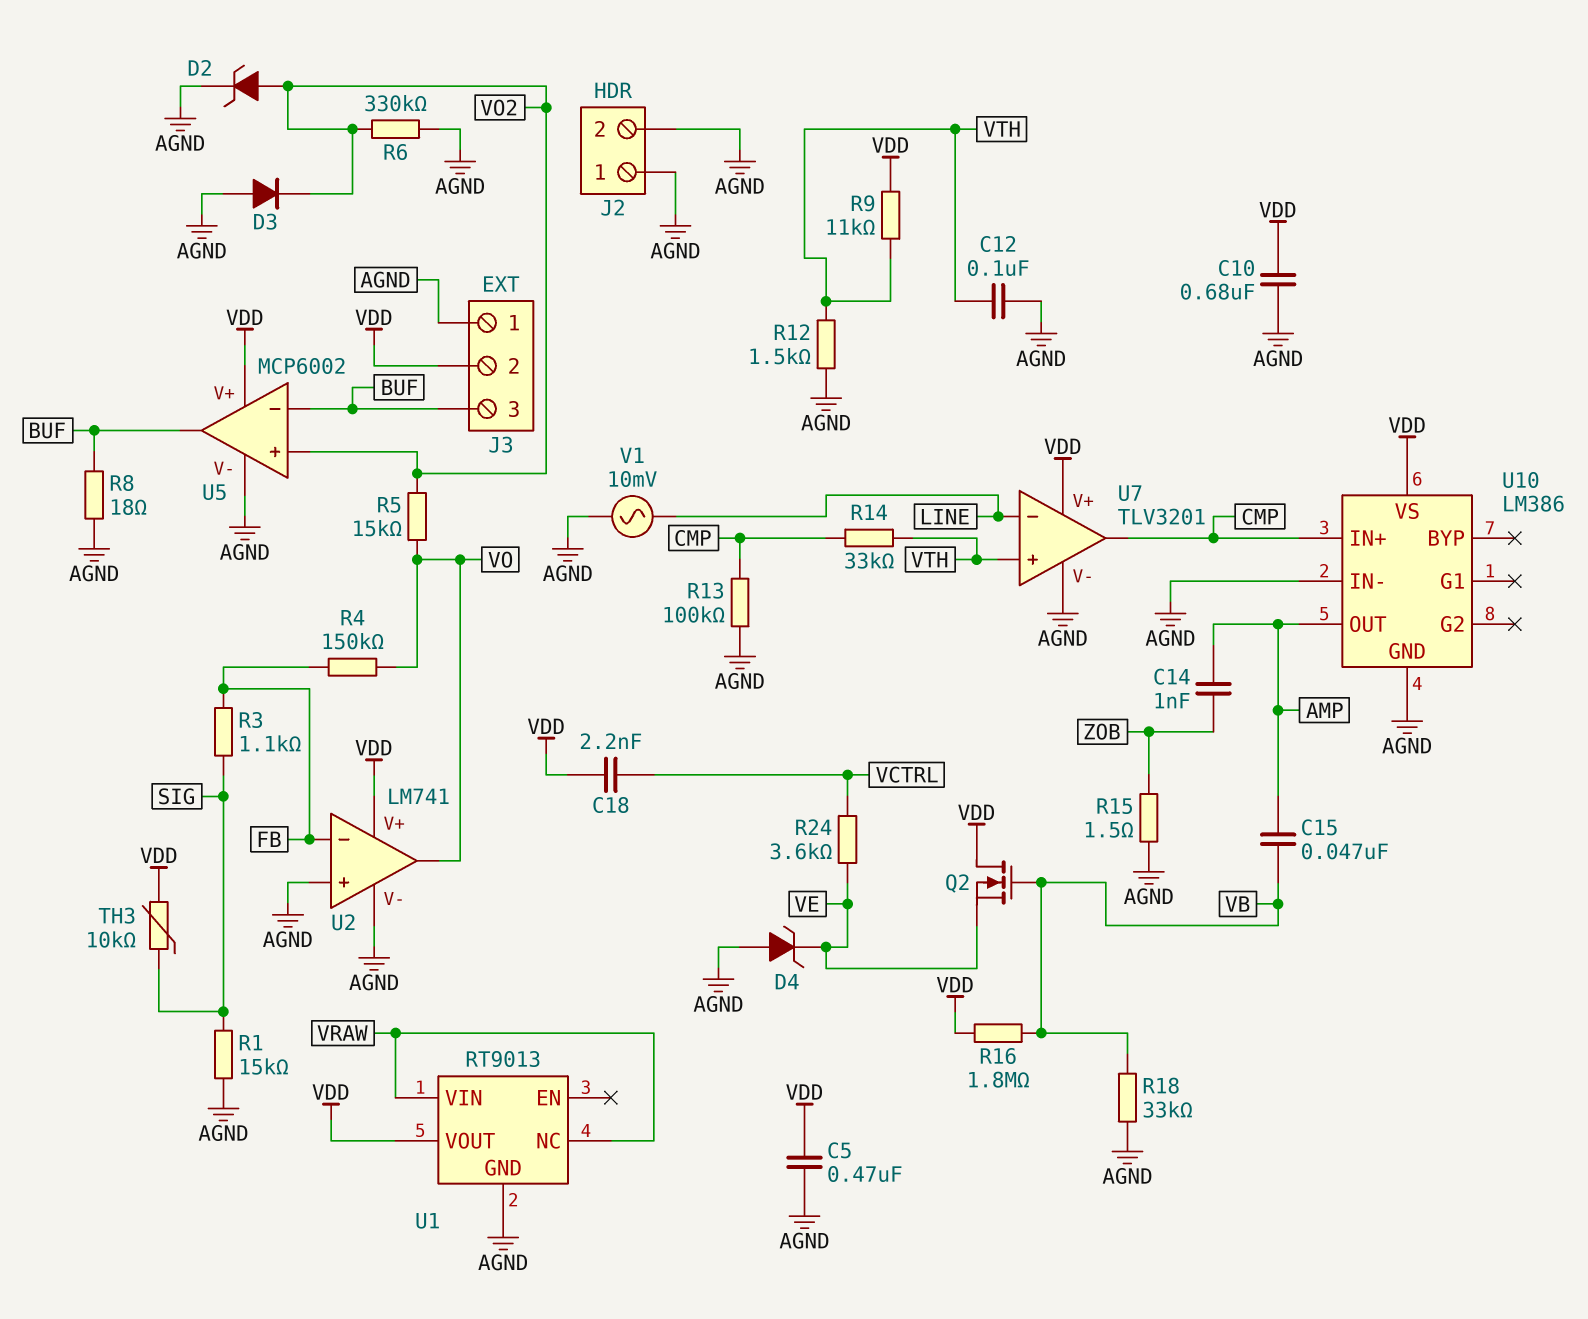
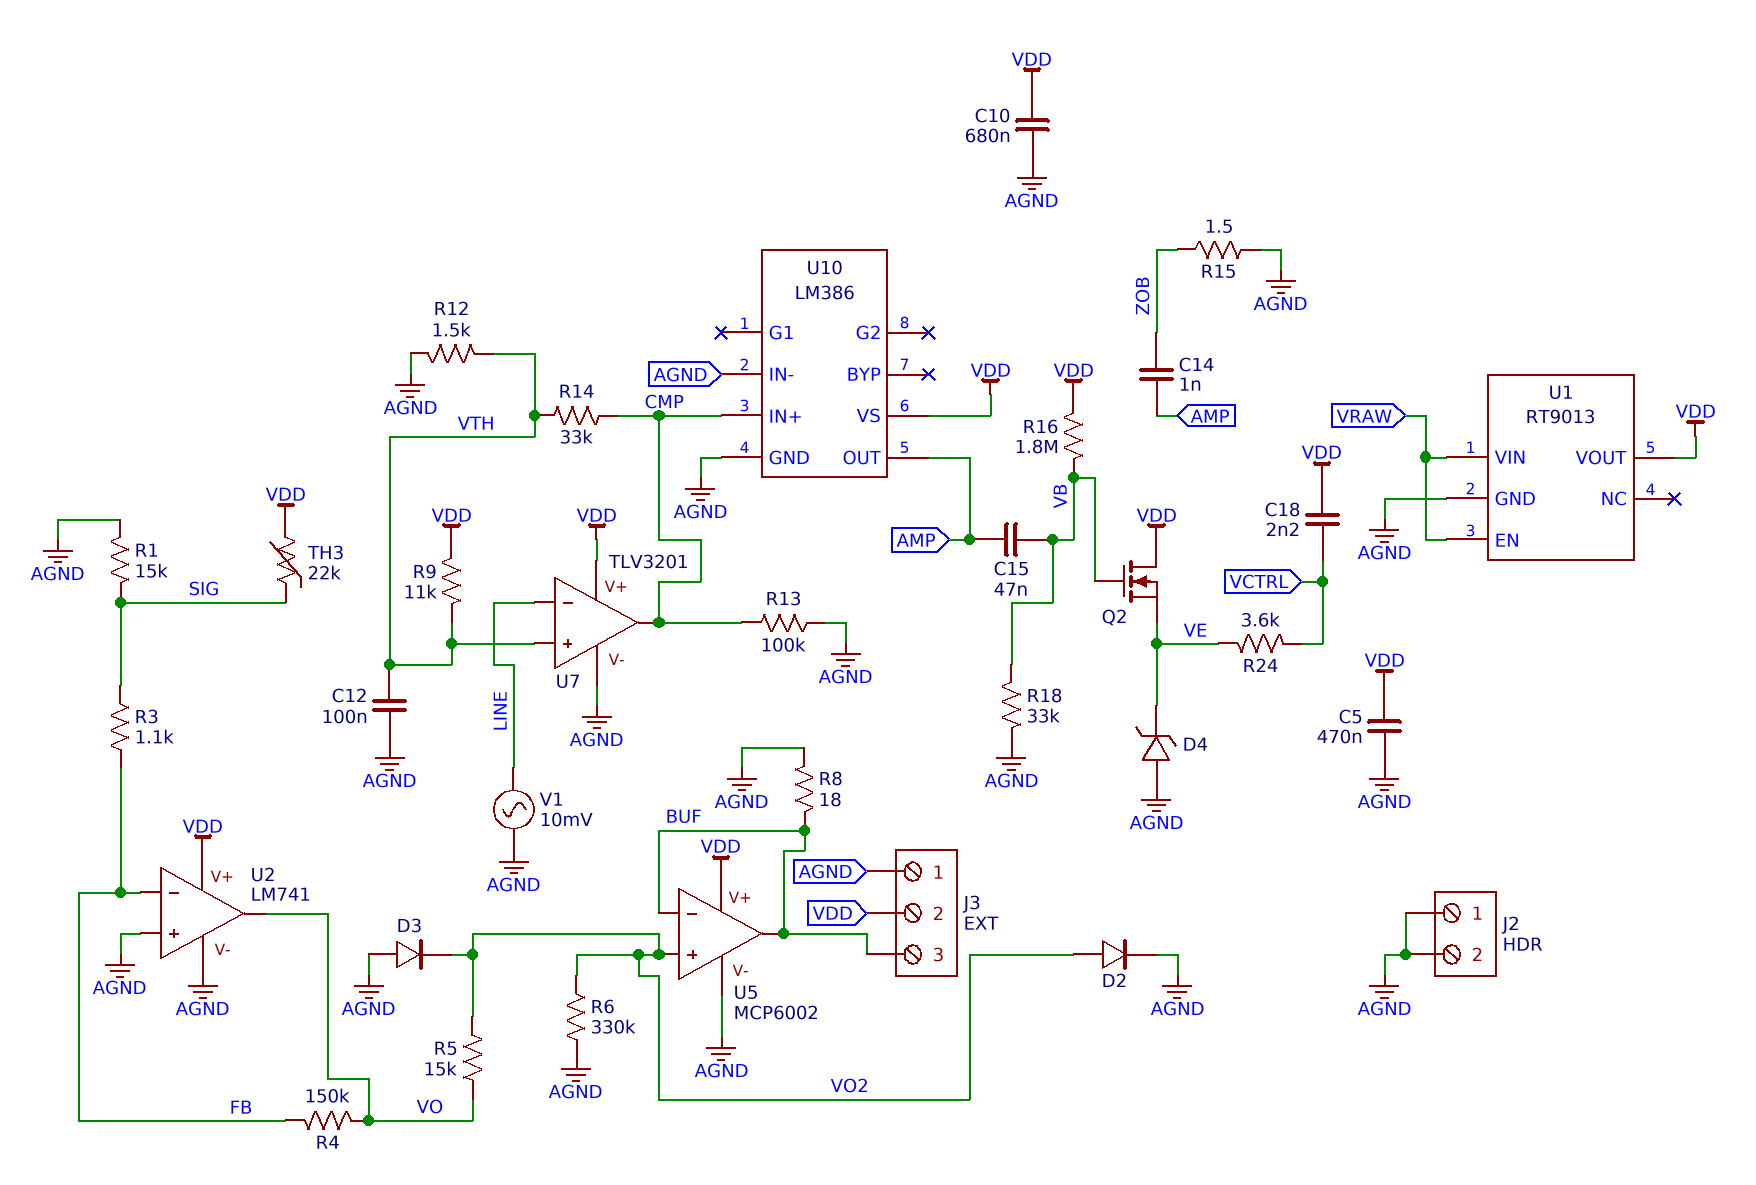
D2: zener (A VO2, K AGND) -> diode (A VO2, K AGND)
TH3: 10k (SIG, VDD) -> 22k (SIG, VDD)
U1 pin EN: none -> VRAW
U1 pin NC: VRAW -> none

